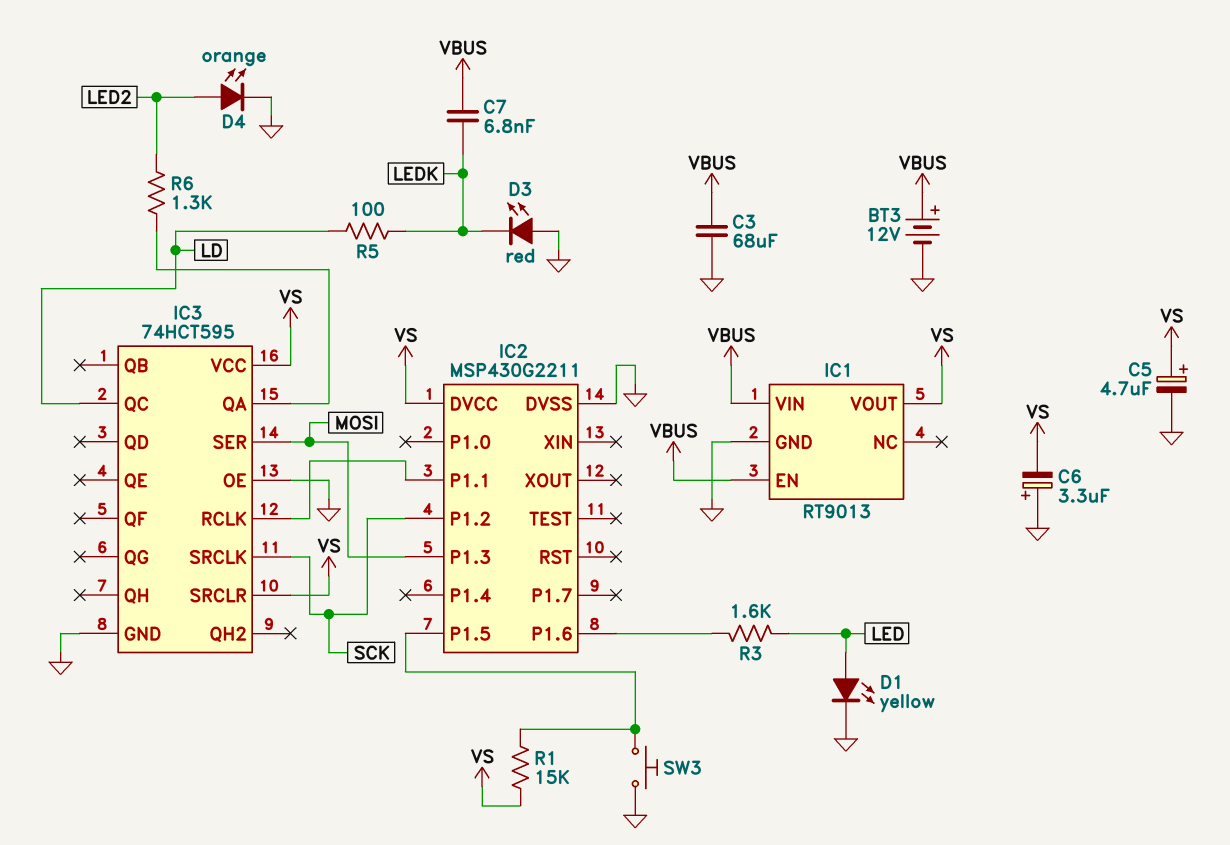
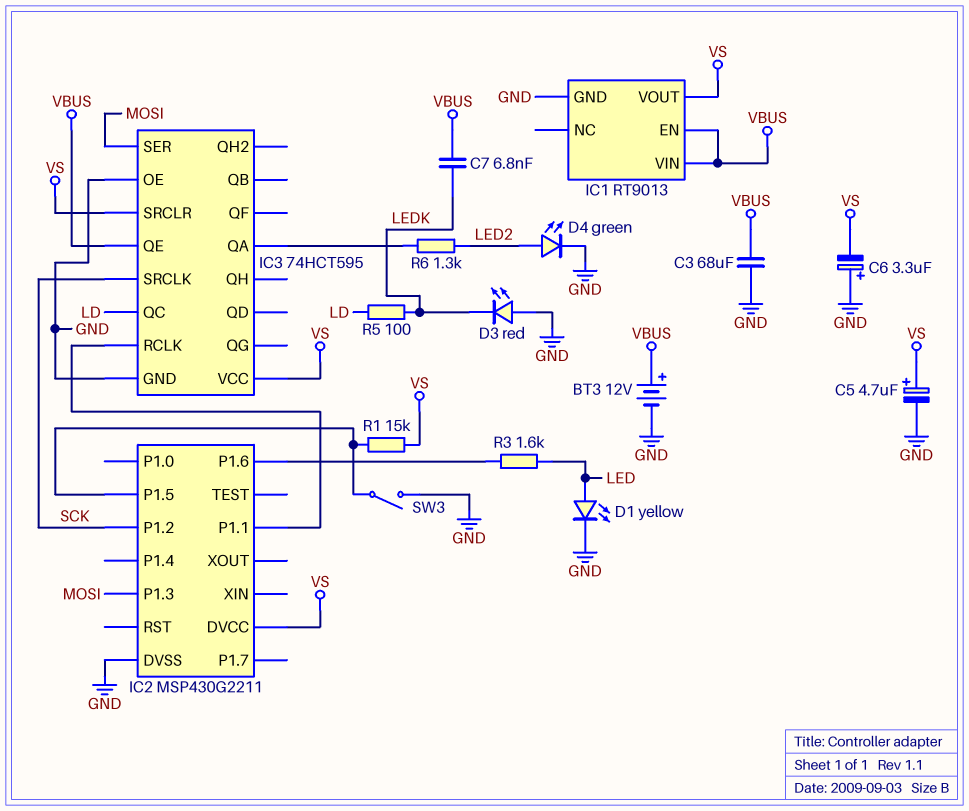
D4: LED orange (A LED2, K GND) -> LED green (A LED2, K GND)
IC3 pin QE: none -> VBUS
SW3: button (GND, IC2/P1.5) -> switch (GND, IC2/P1.5)

